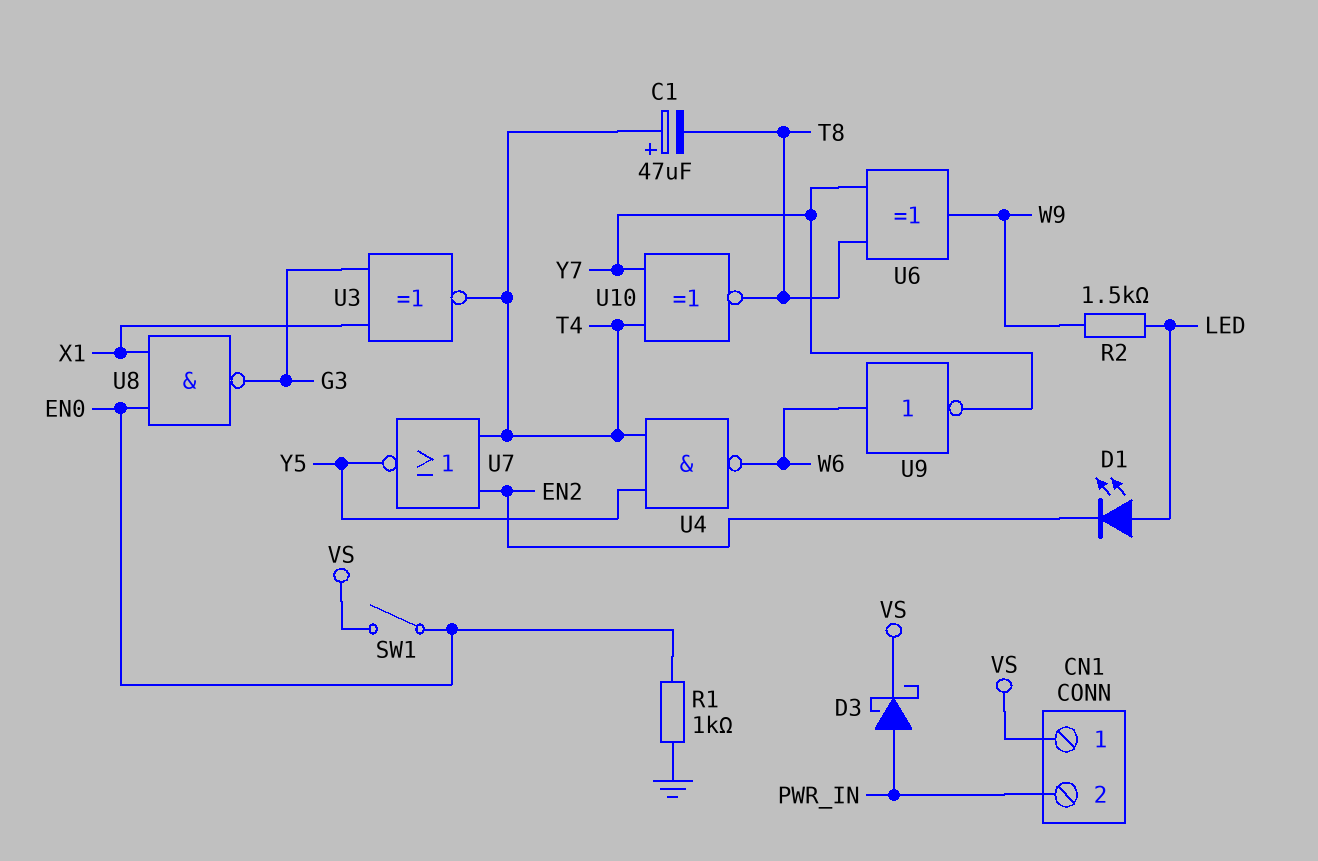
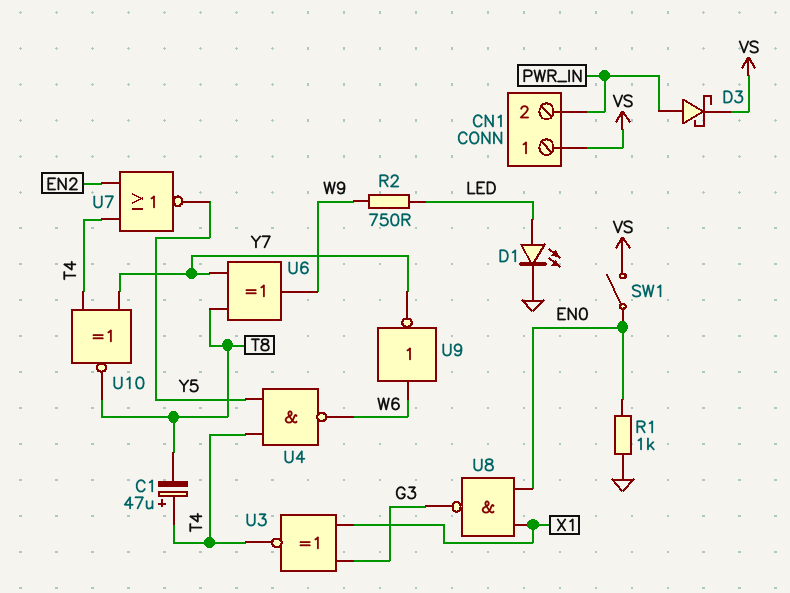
D1: LED (A LED, K EN2) -> LED (A LED, K GND)
R2: 1.5k (LED, W9) -> 750 (LED, W9)

